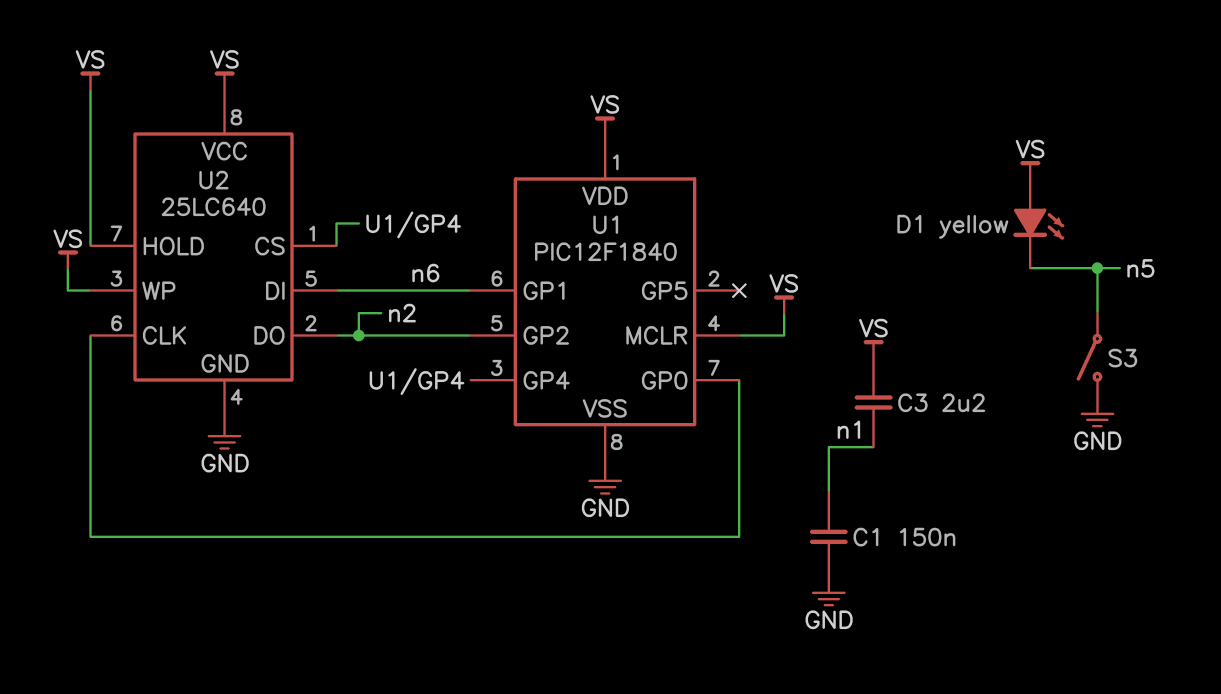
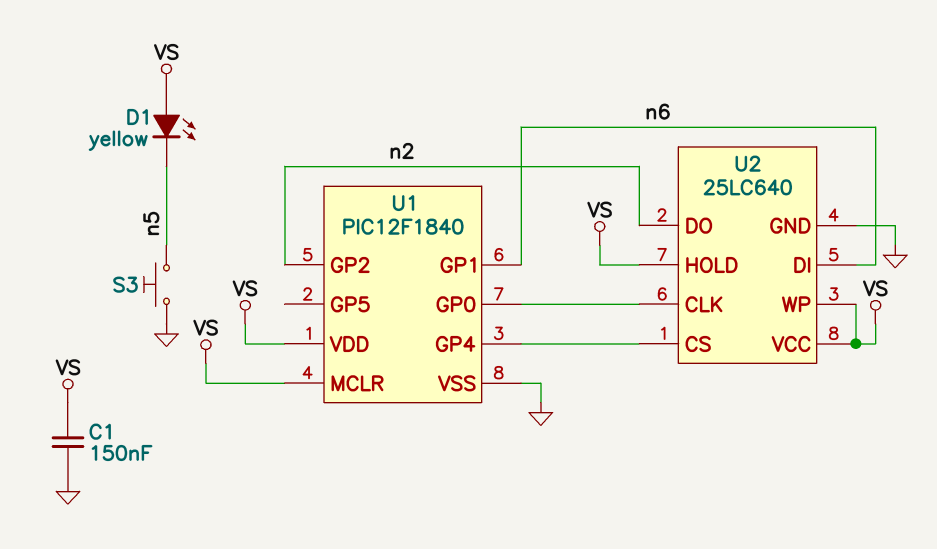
C1: 150nF (GND, n1) -> 150nF (GND, VS)
C3: 2.2uF (VS, n1) -> none
S3: switch (GND, n5) -> button (GND, n5)

